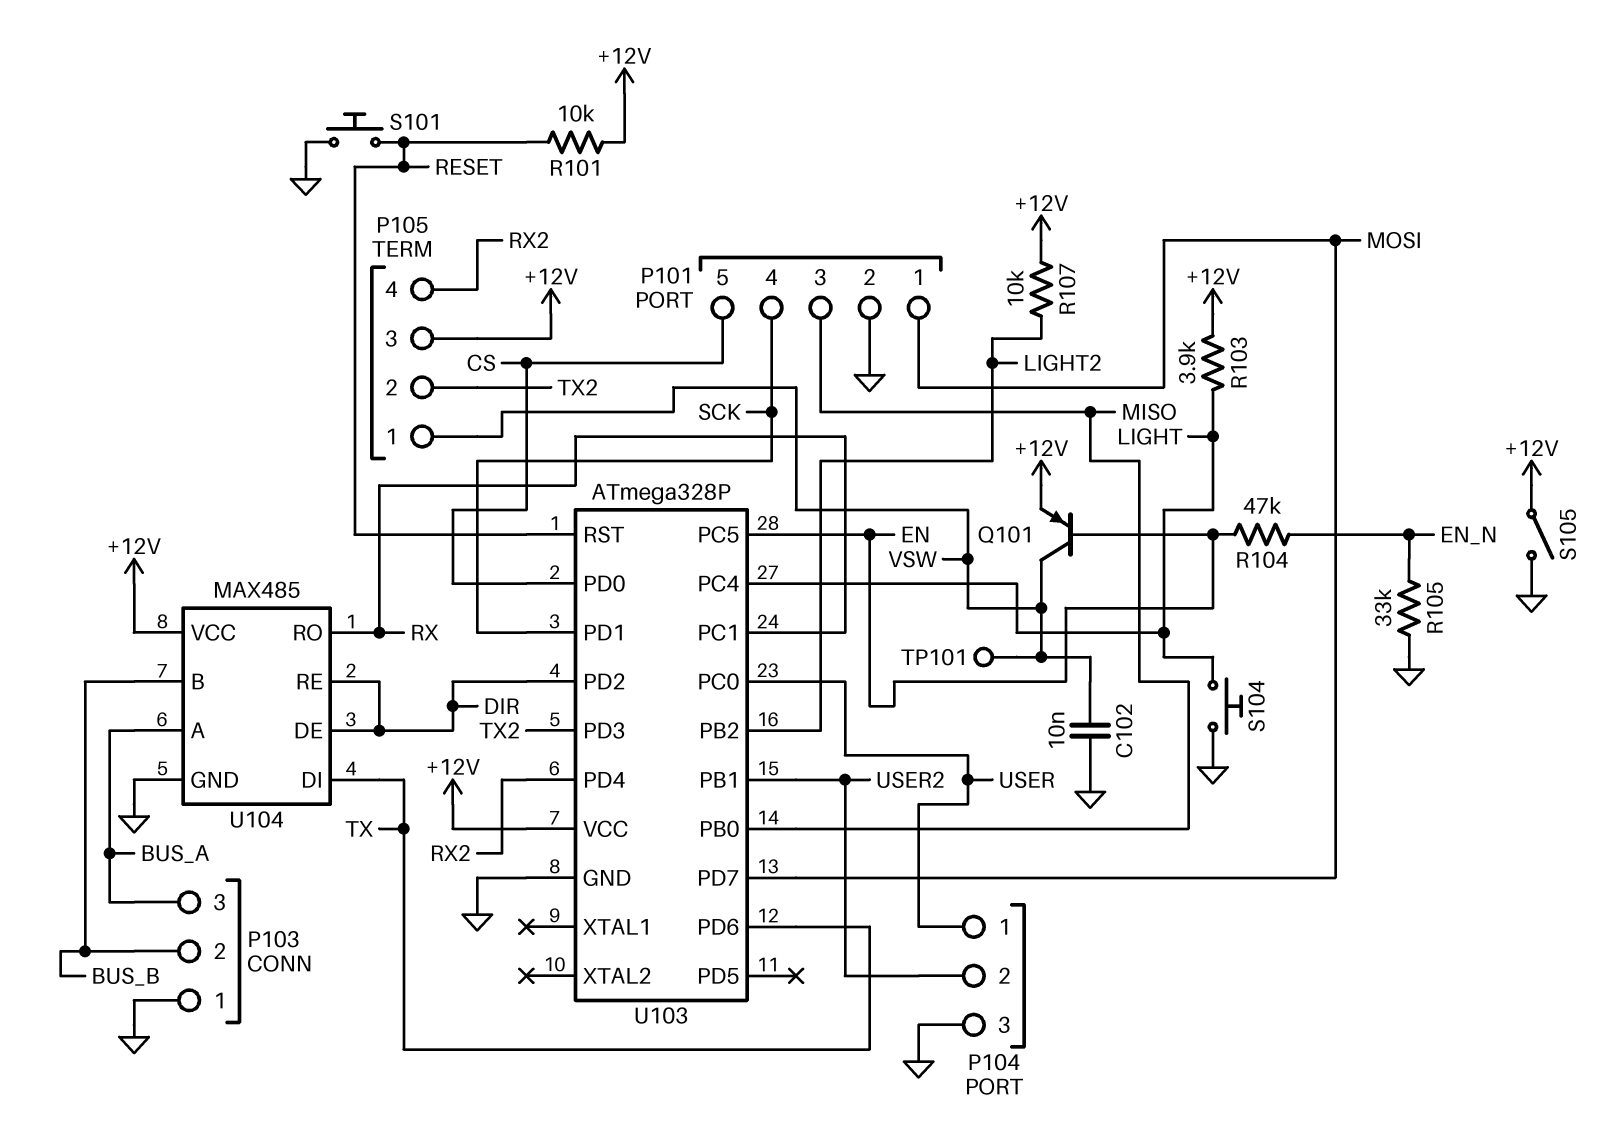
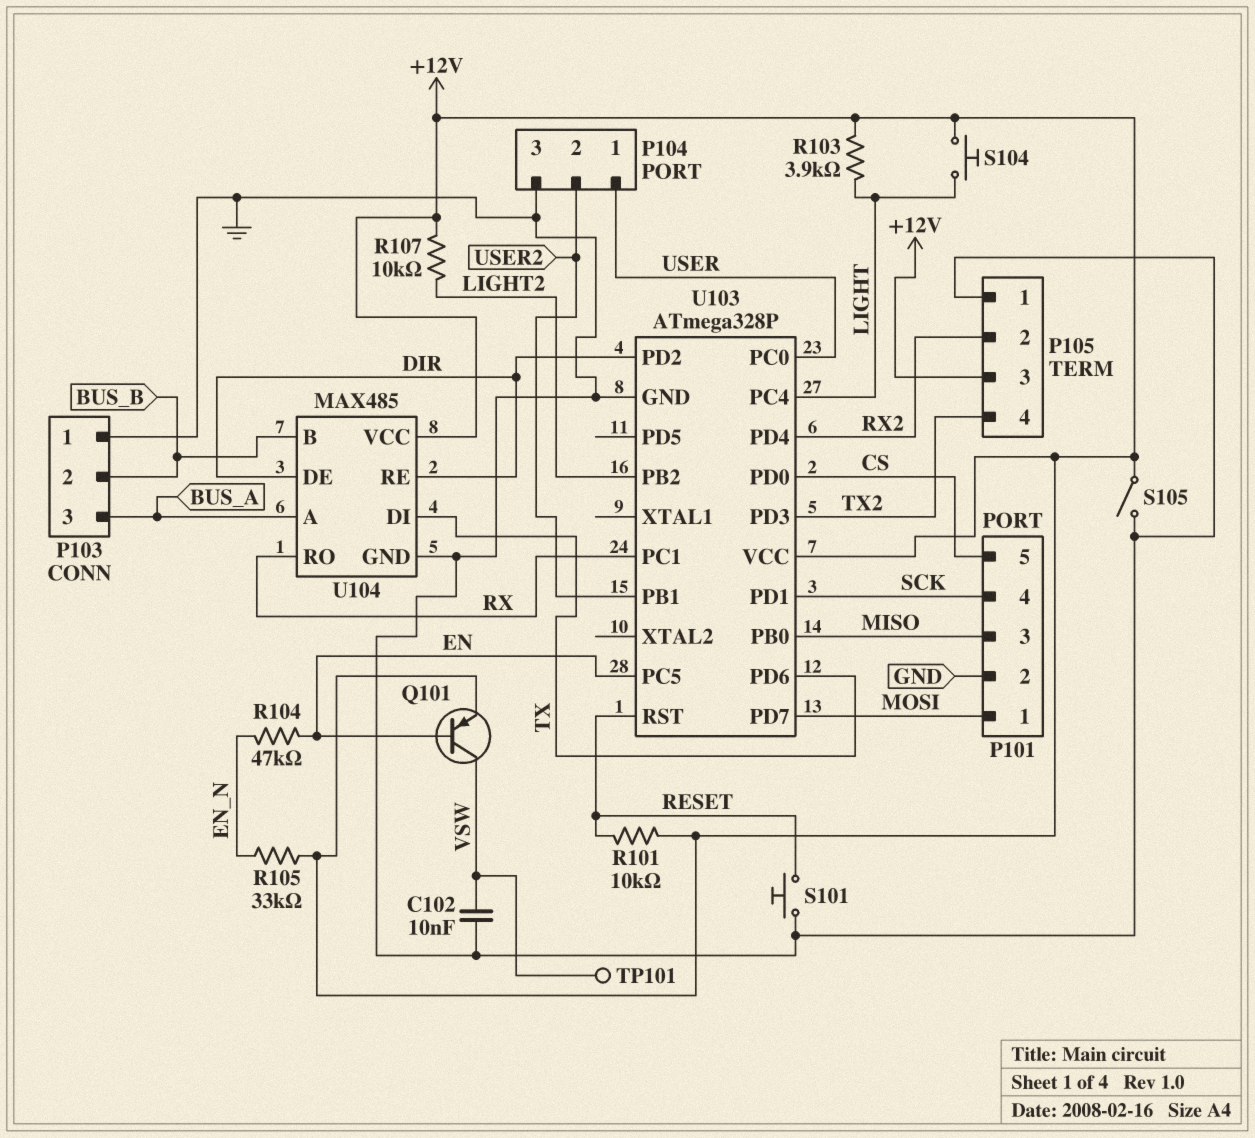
P105 pin 1: VSW -> GND
P105 pin 2: TX2 -> RX2
P105 pin 4: RX2 -> TX2
R105: 33k (EN_N, GND) -> 33k (+12V, EN_N)
S104: button (GND, LIGHT) -> button (+12V, LIGHT)

